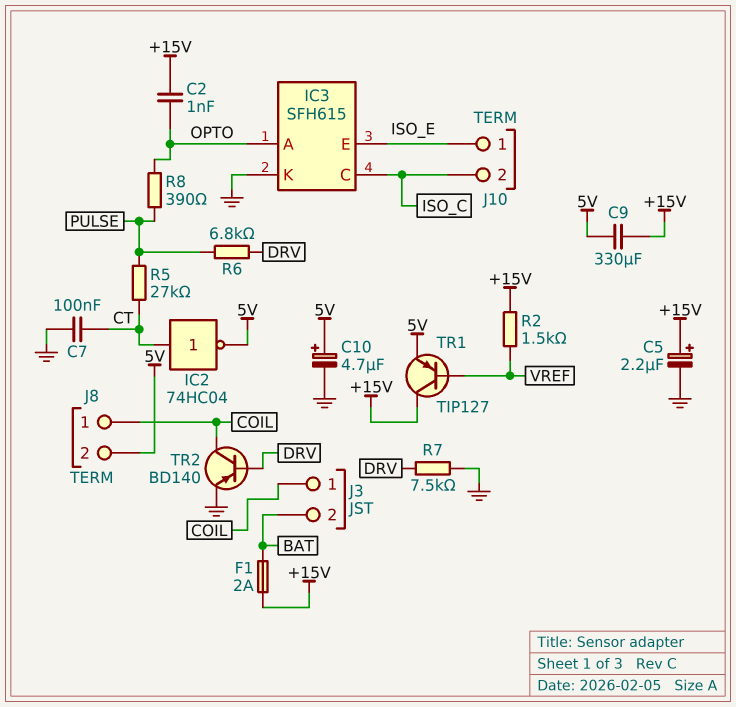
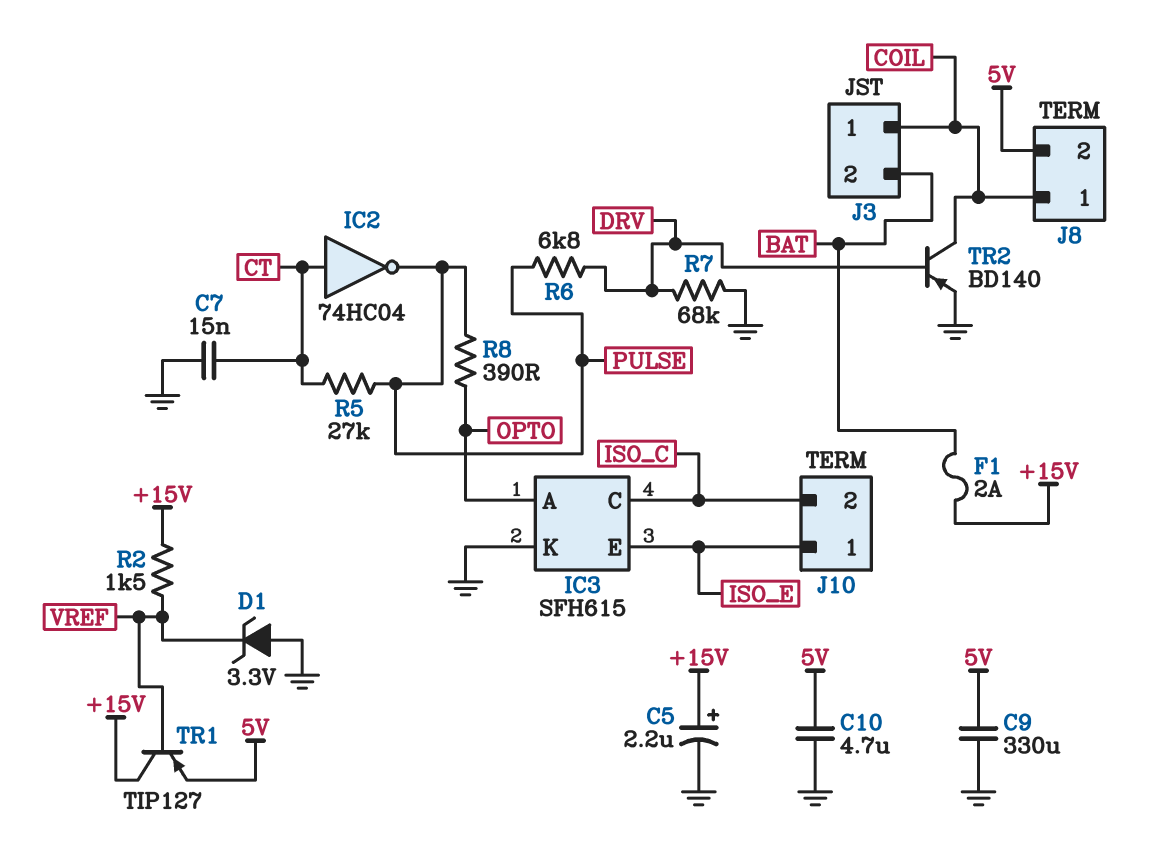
C2: 1nF (+15V, OPTO) -> none
C7: 100nF (CT, GND) -> 15nF (CT, GND)
C9: 330uF (+15V, 5V) -> 330uF (5V, GND)
C10: 4.7uF (plus 5V, minus GND) -> 4.7uF (5V, GND)
D1: none -> zener 3.3V (A GND, K VREF)
IC2: NOT 74HC04 (in CT, out 5V) -> NOT 74HC04 (in CT, out PULSE)
R7: 7.5k (DRV, GND) -> 68k (DRV, GND)

